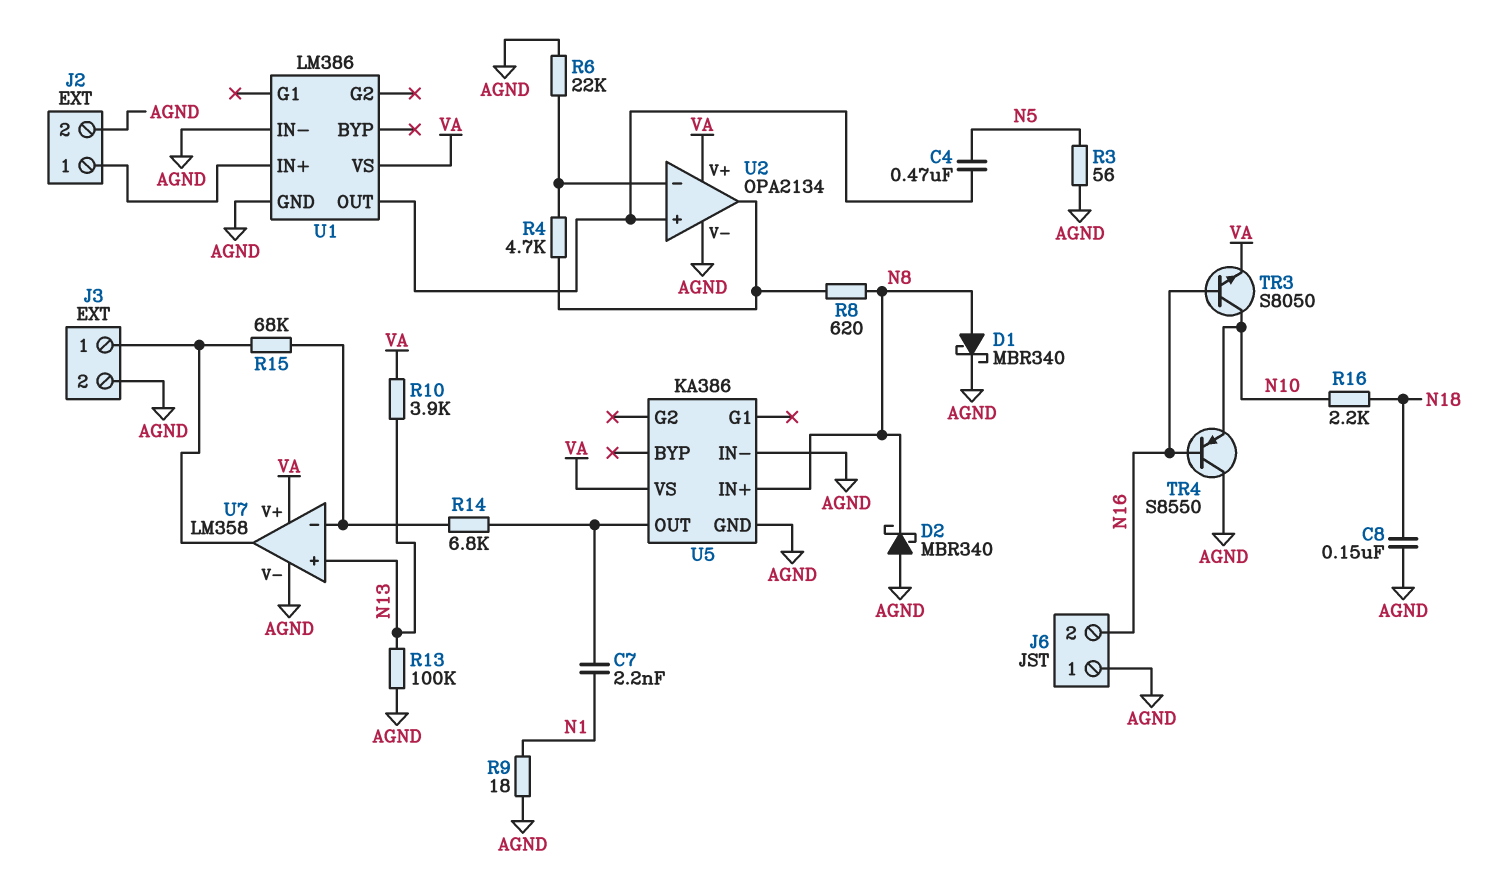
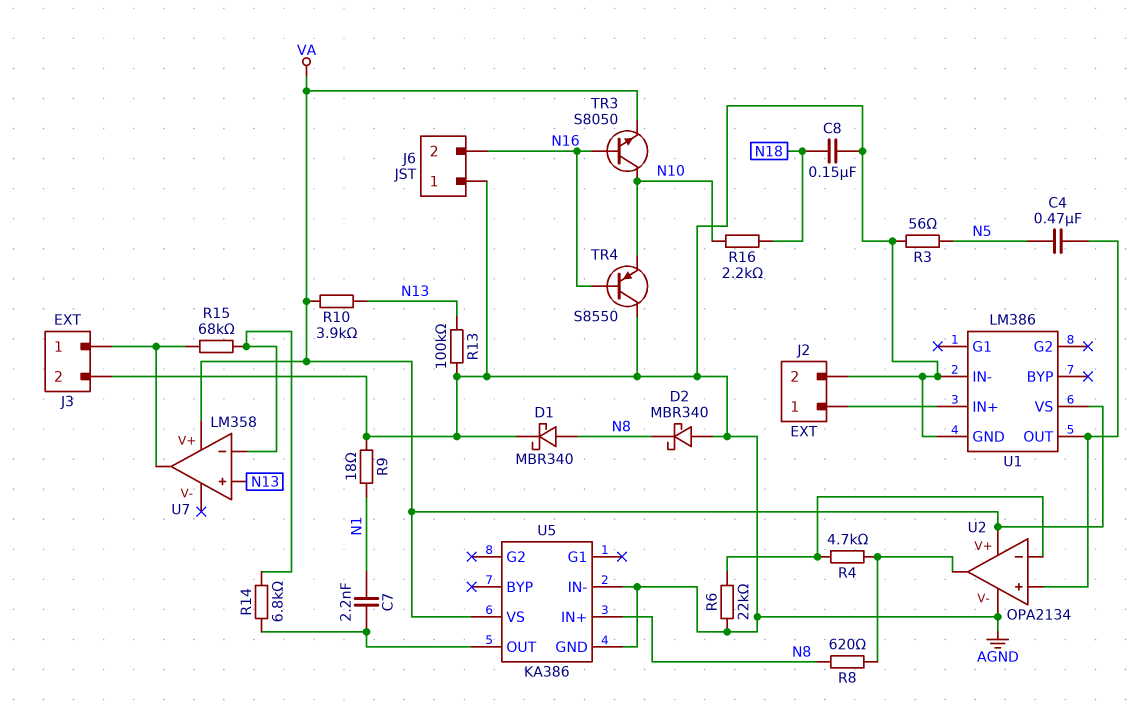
U7 pin V-: AGND -> none

